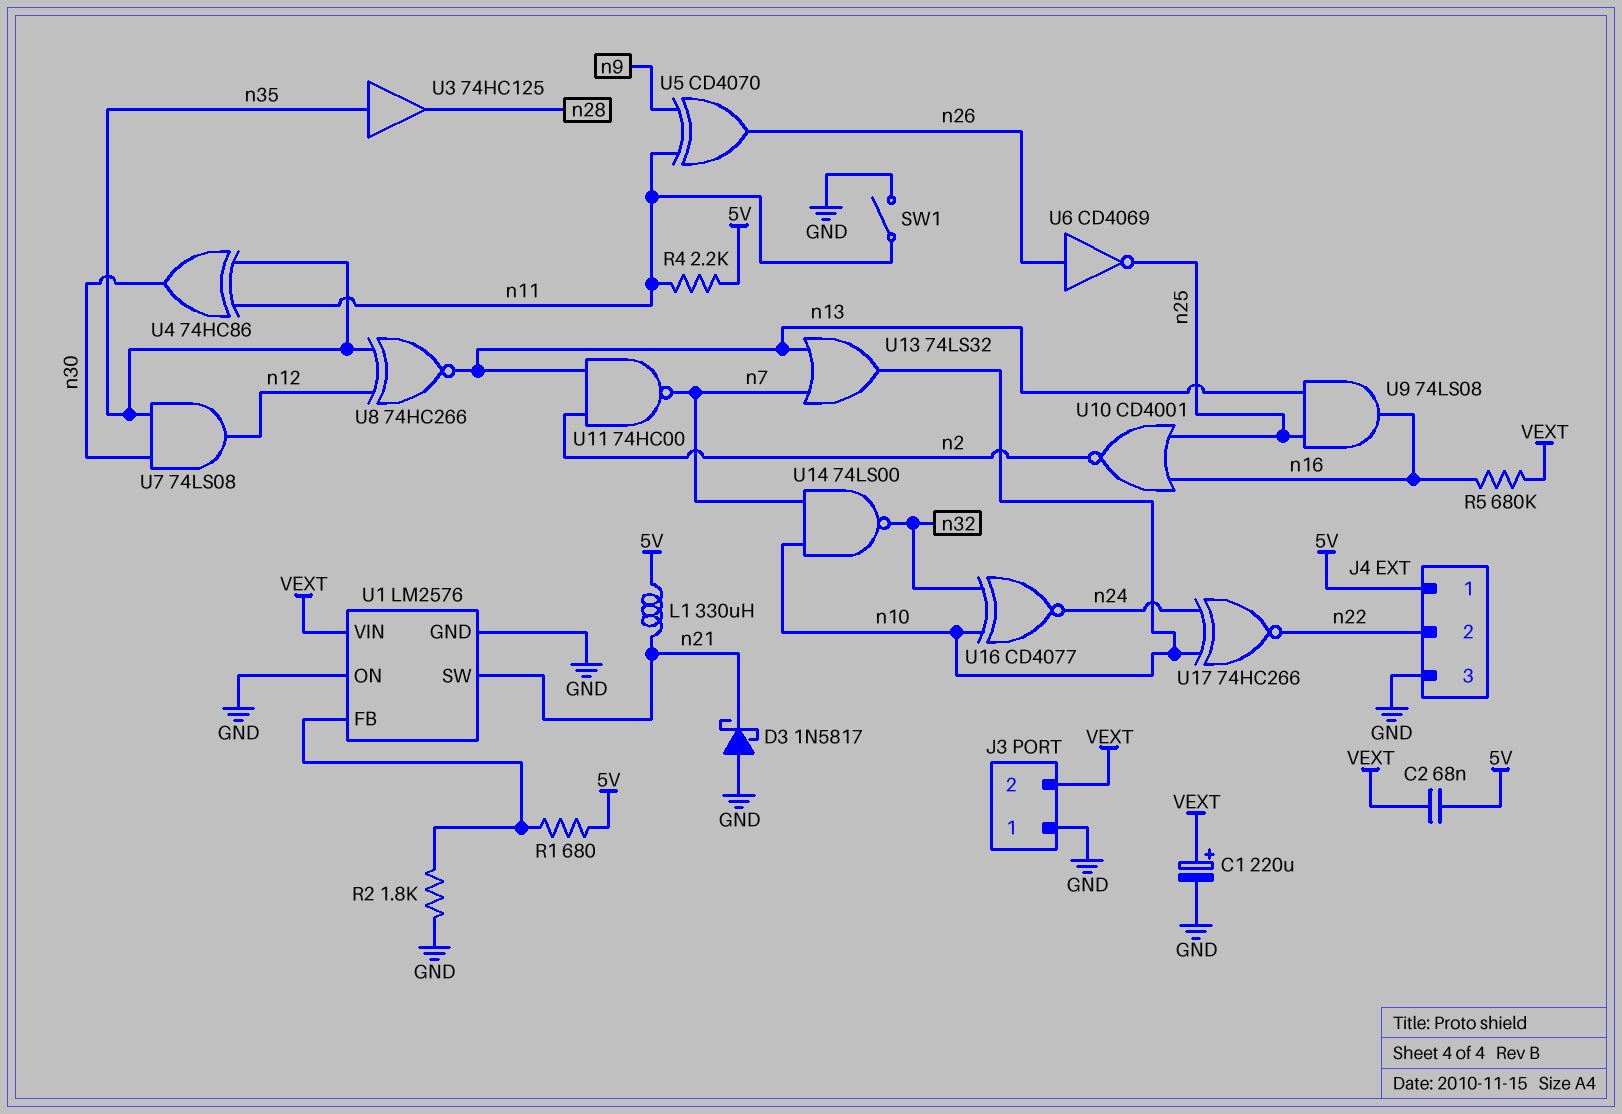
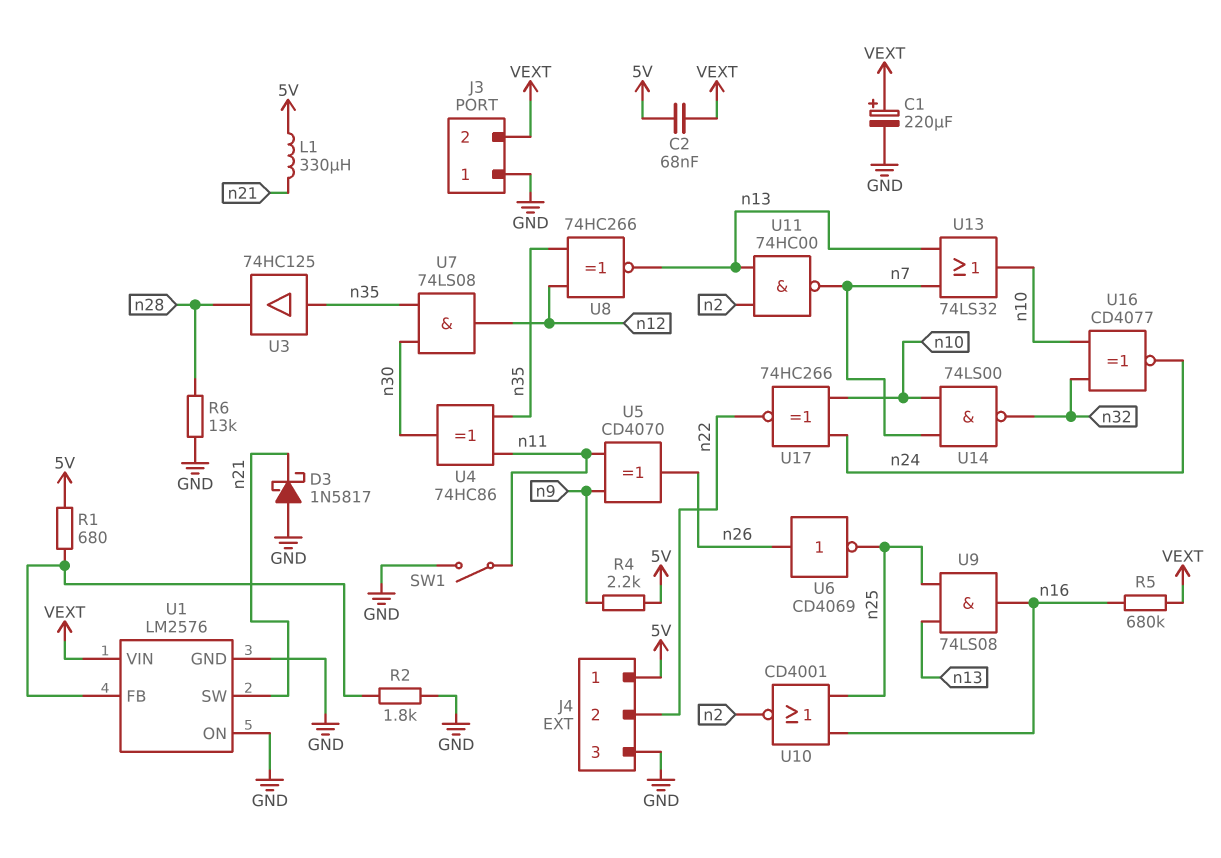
R4: 2.2k (5V, n11) -> 2.2k (5V, n9)
R6: none -> 13k (GND, n28)

